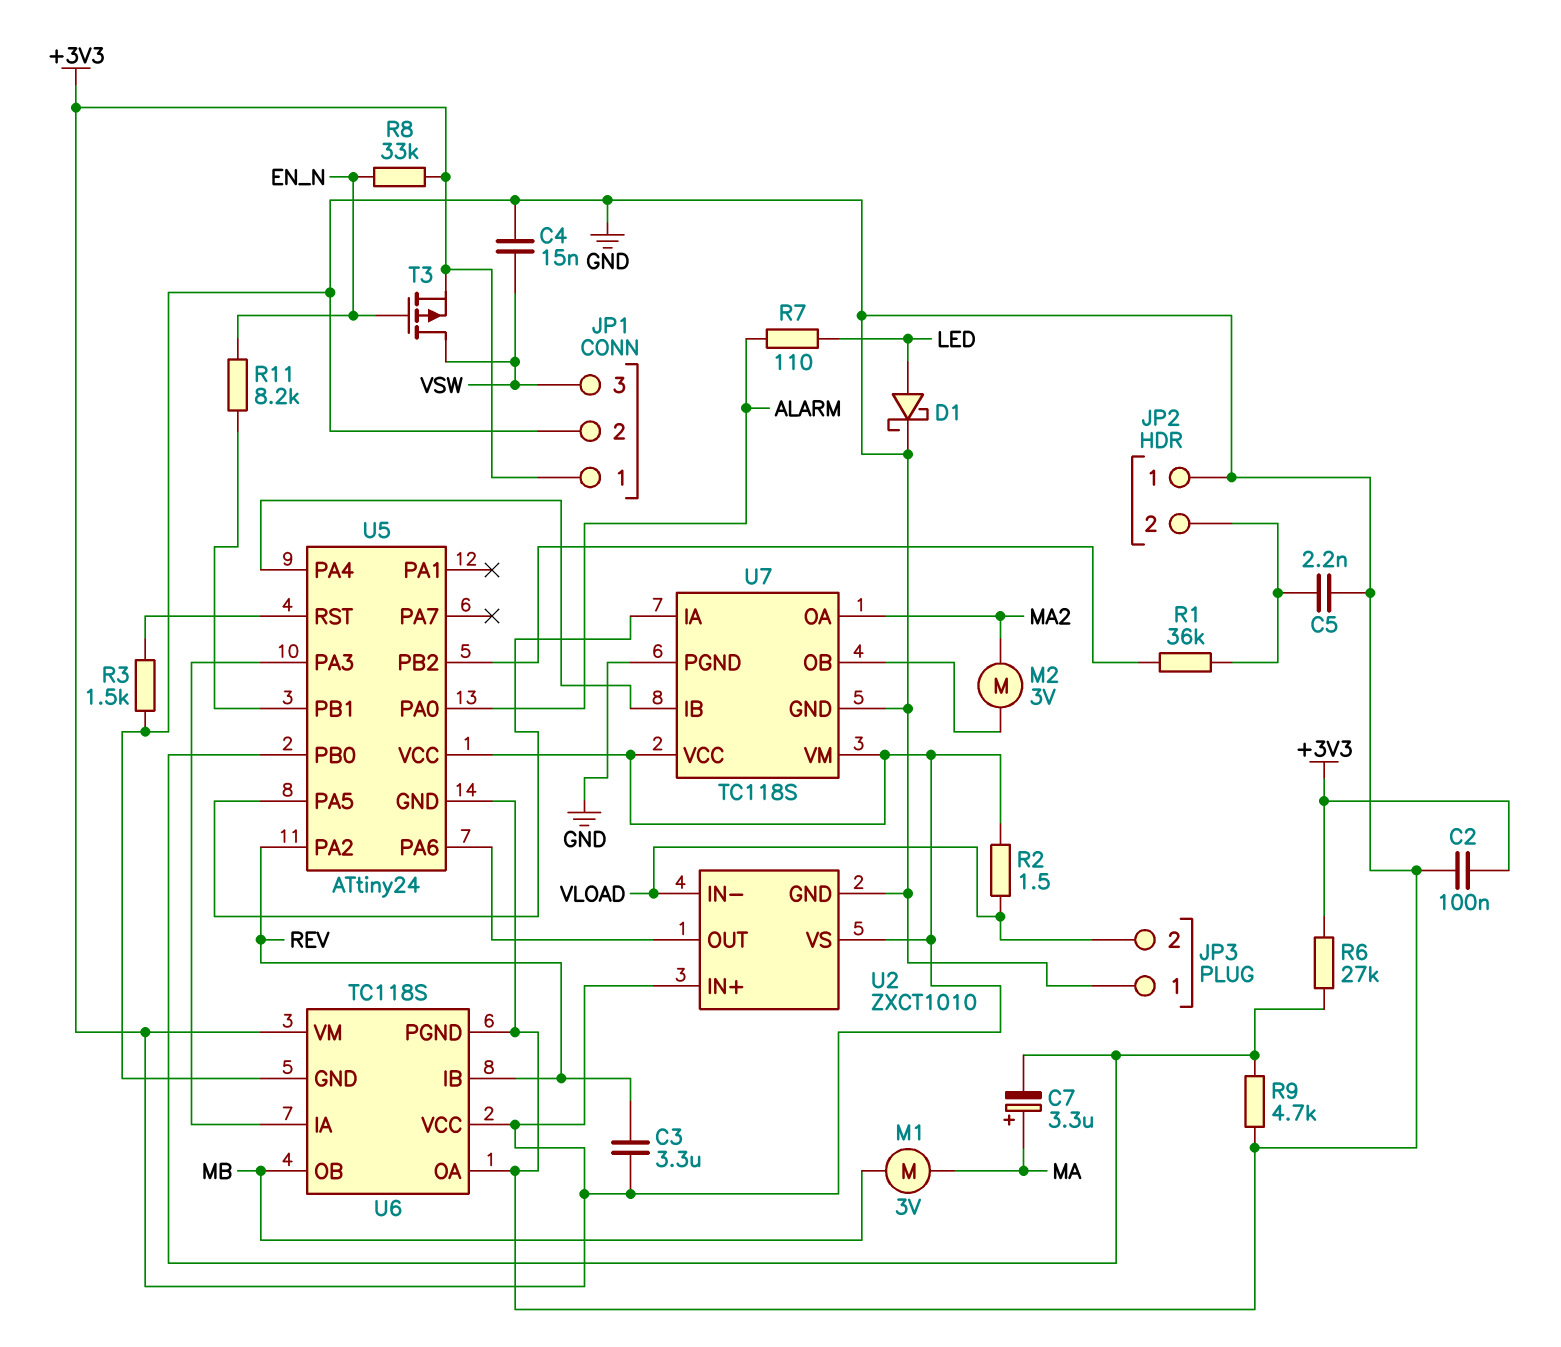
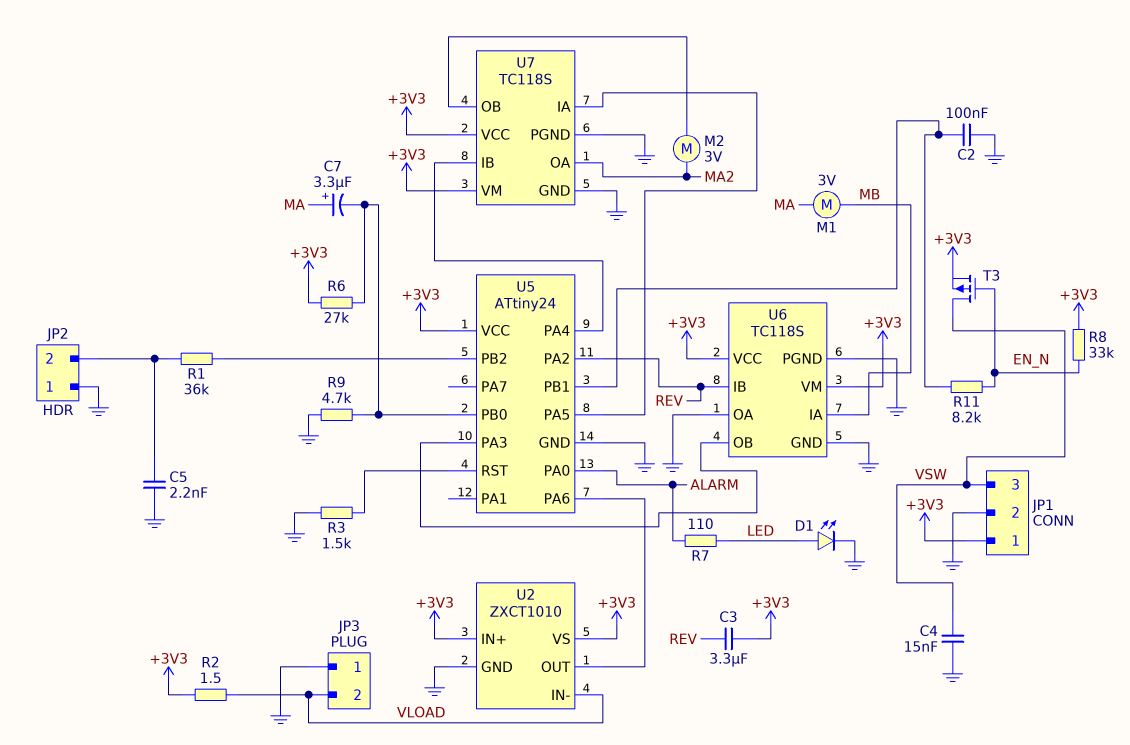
C2: 100nF (+3V3, GND) -> 100nF (GND, U5/PB1)
D1: schottky (A LED, K GND) -> LED (A LED, K GND)
U6 pin IA: U5/PA3 -> MB
U6 pin OB: MB -> U5/PA3

